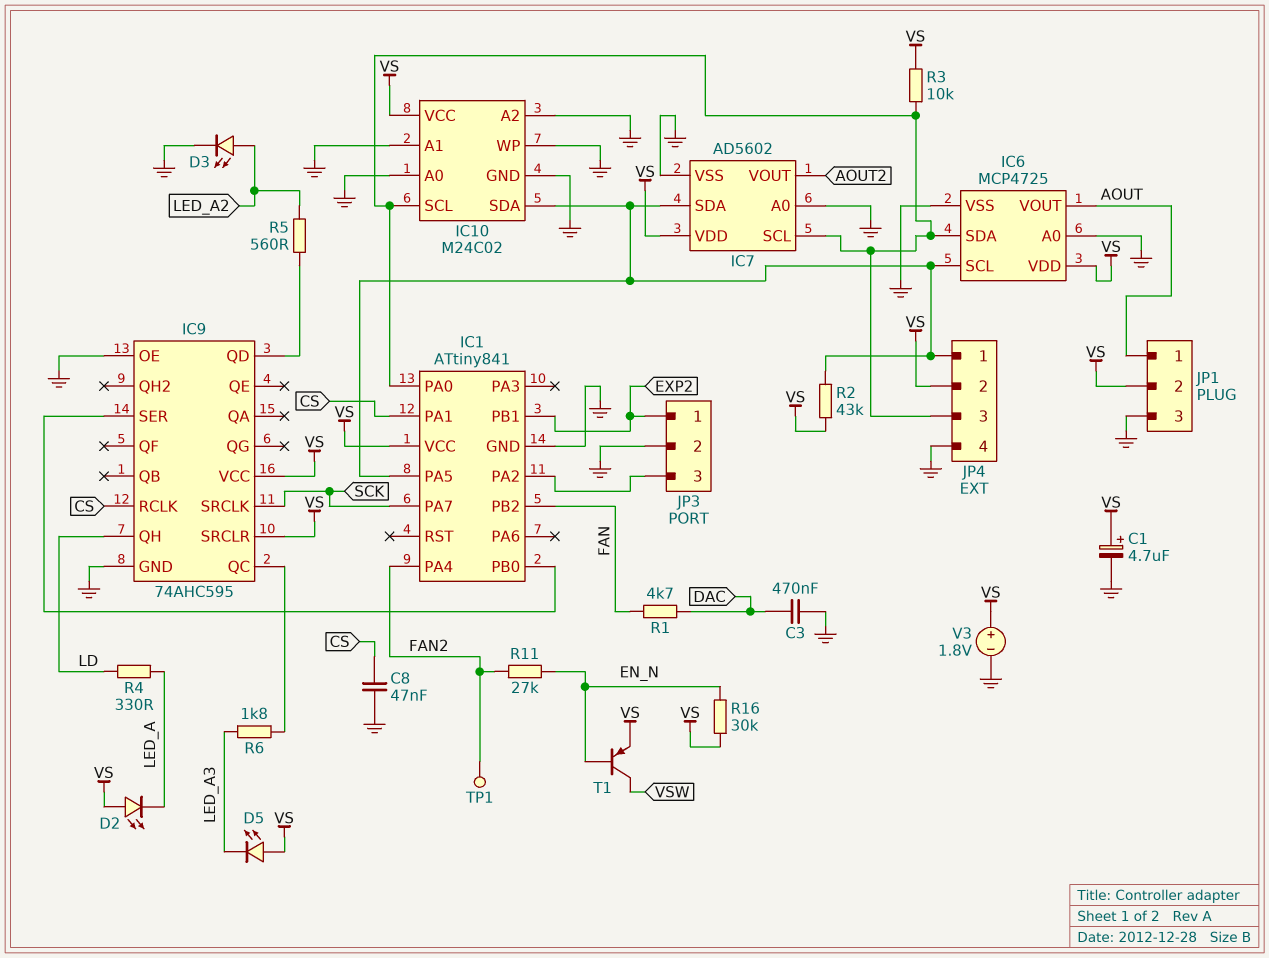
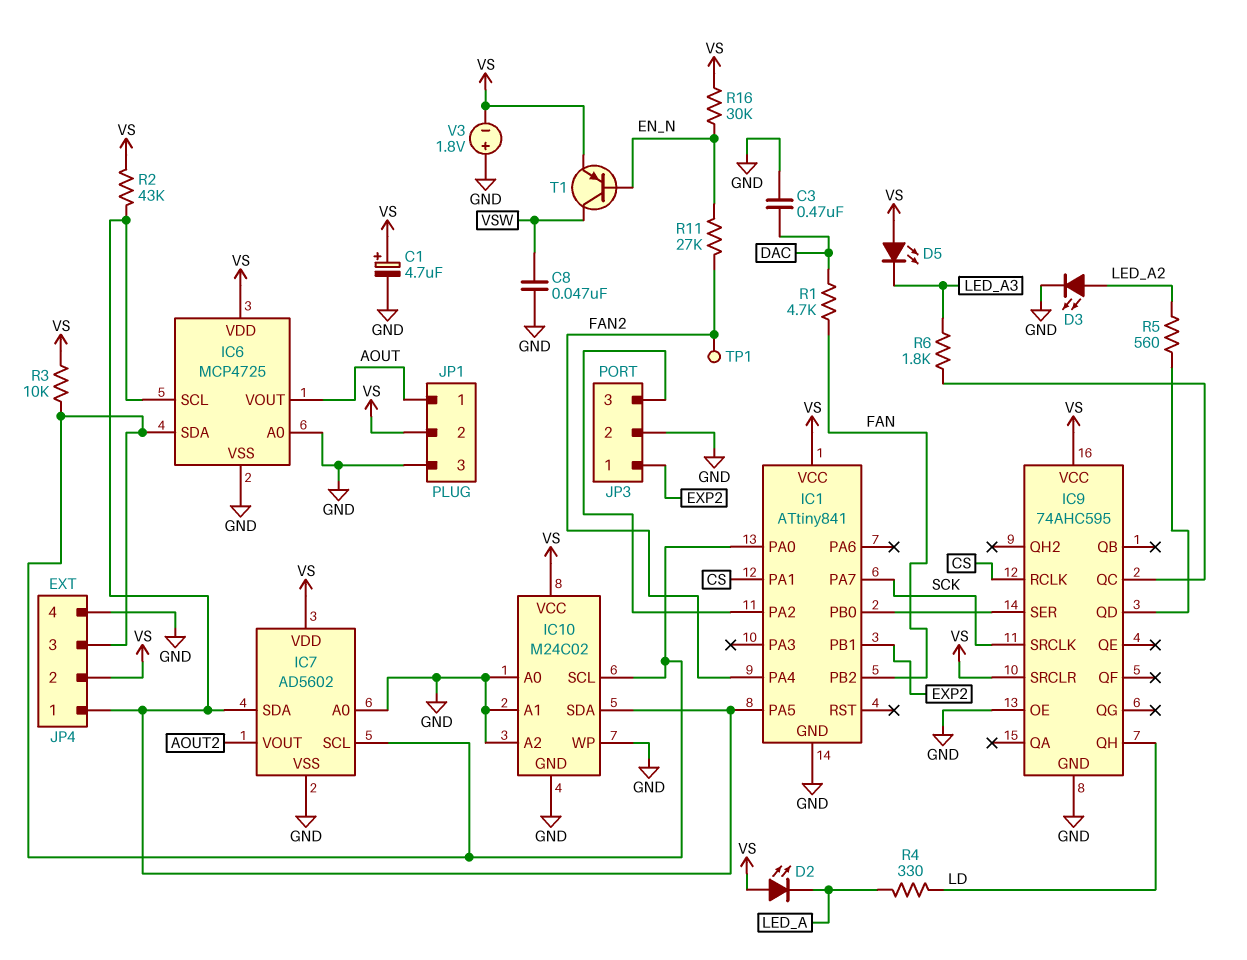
C8: 47nF (CS, GND) -> 47nF (GND, VSW)
V3: 1.8V (plus VS, minus GND) -> 1.8V (plus GND, minus VS)

